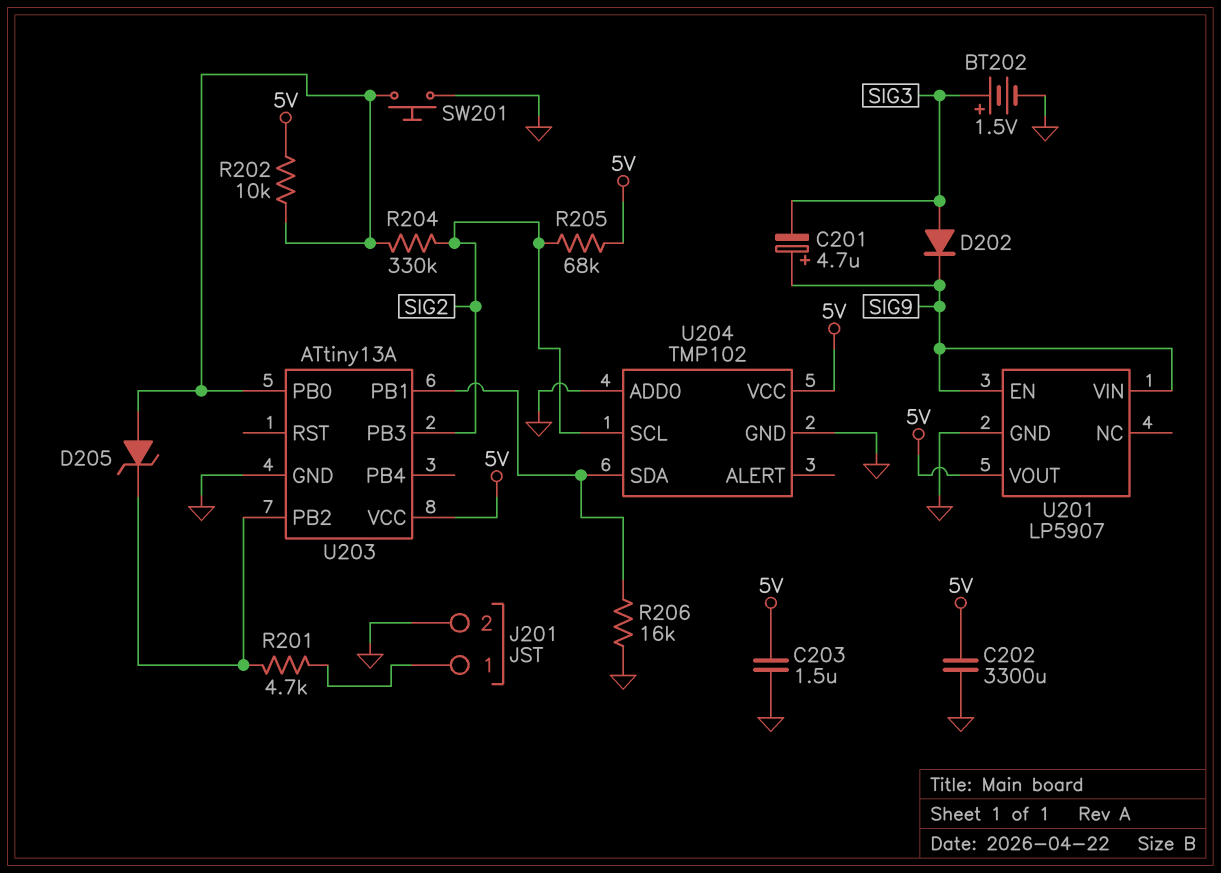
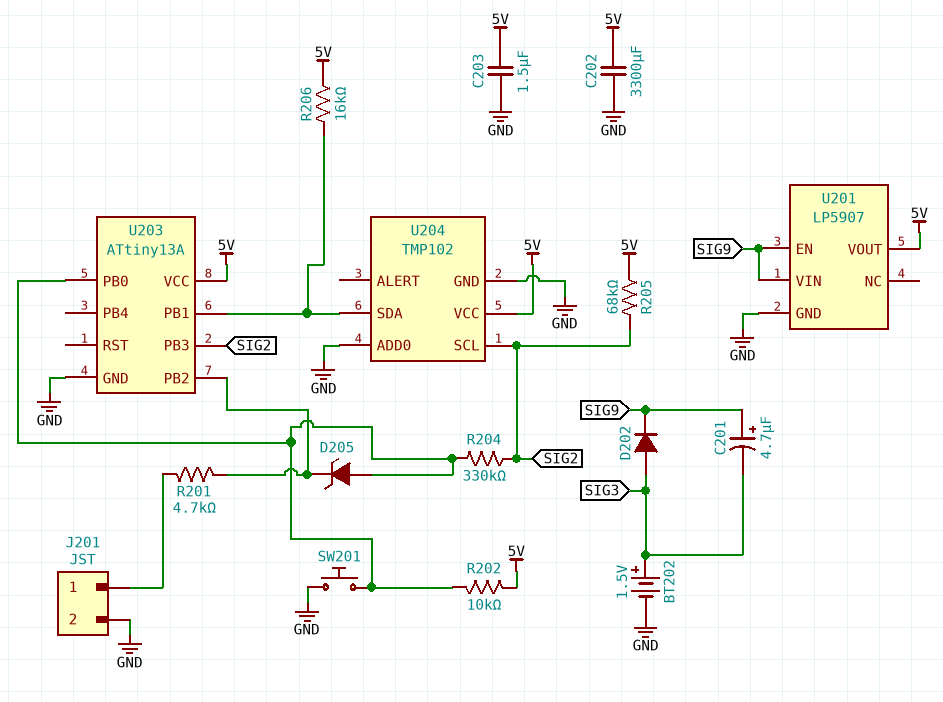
R206: 16k (GND, U203/PB1) -> 16k (5V, U203/PB1)

